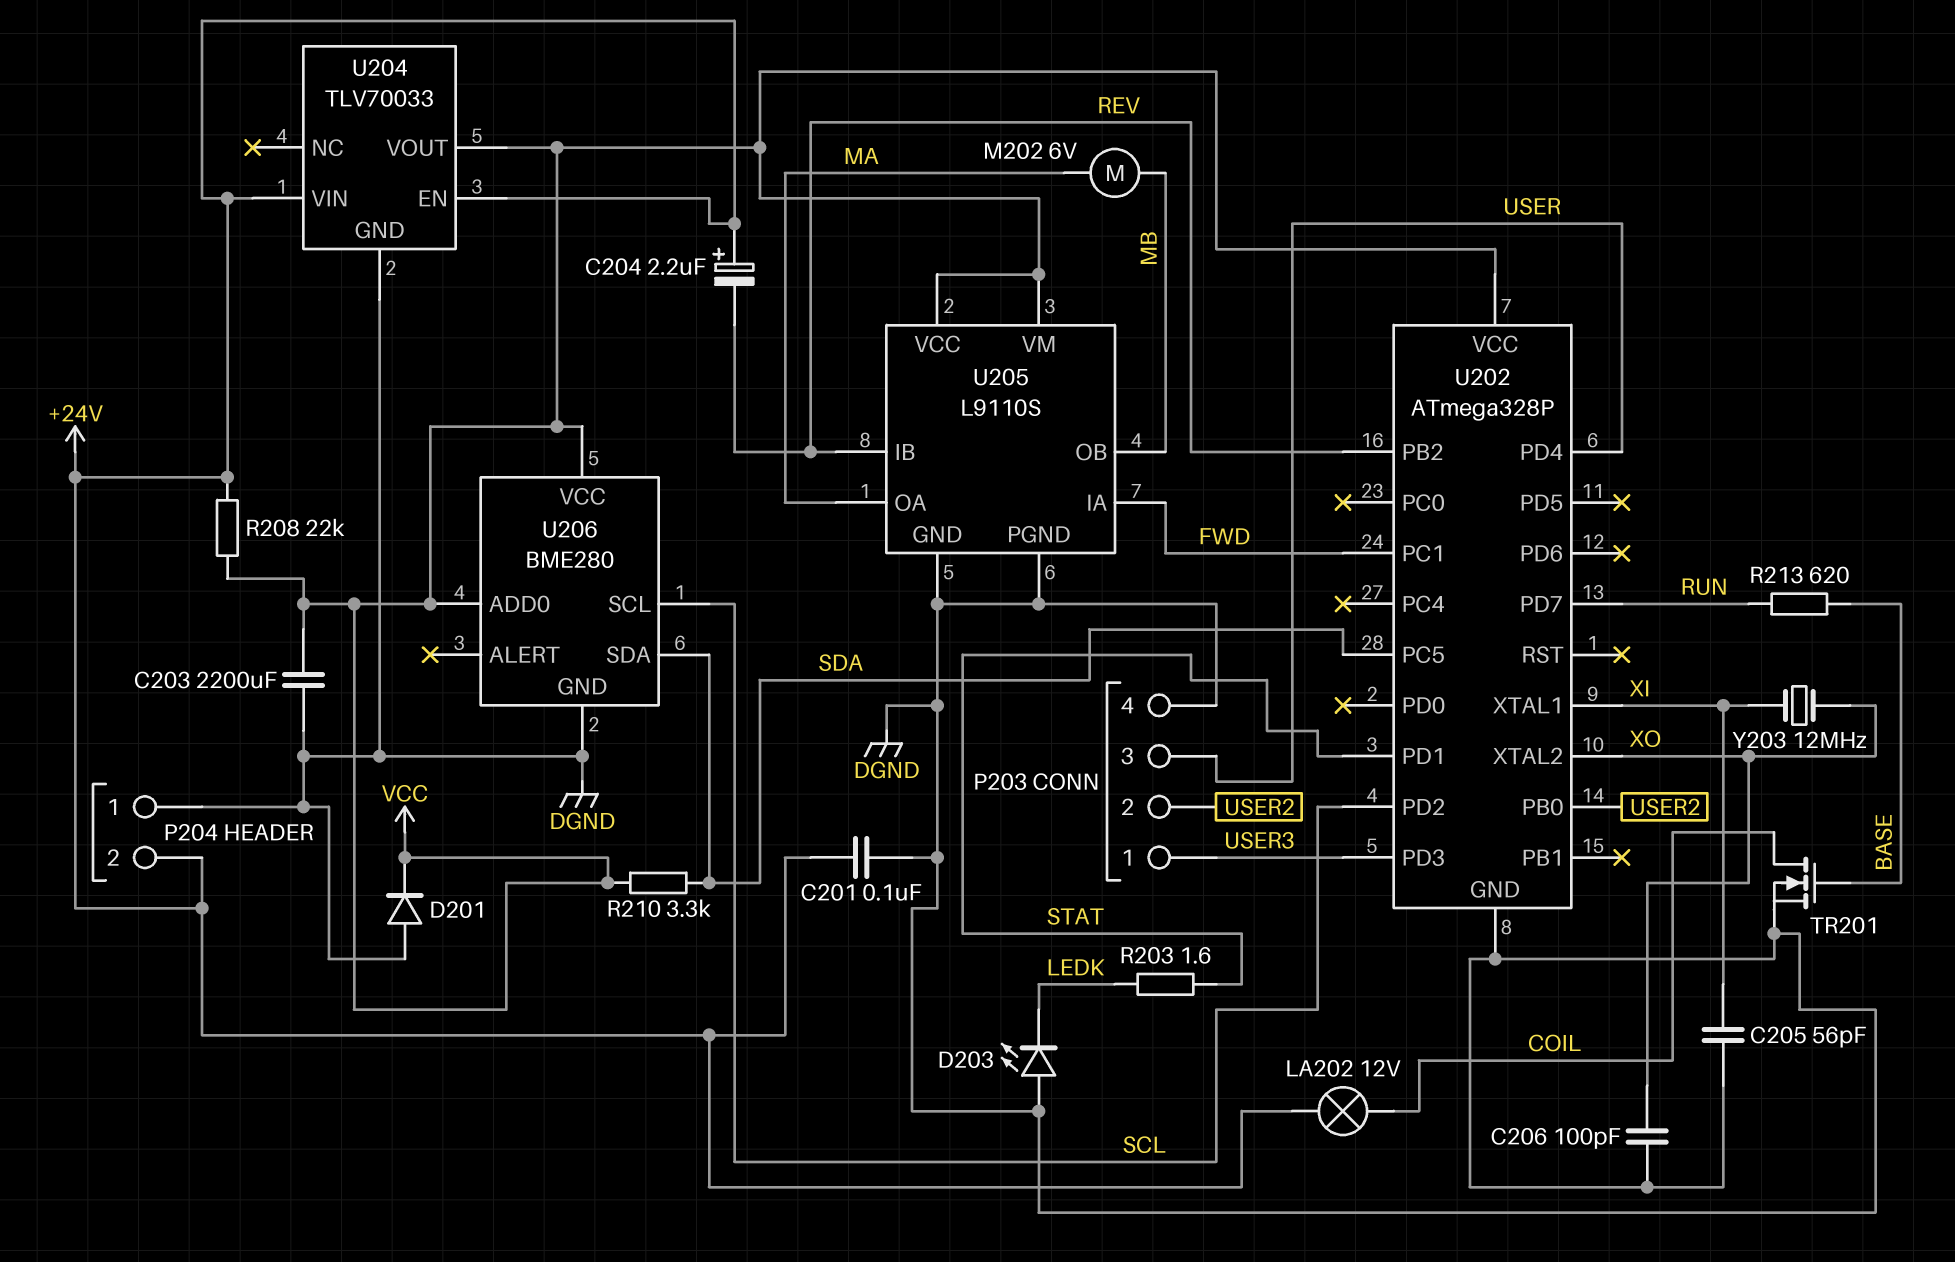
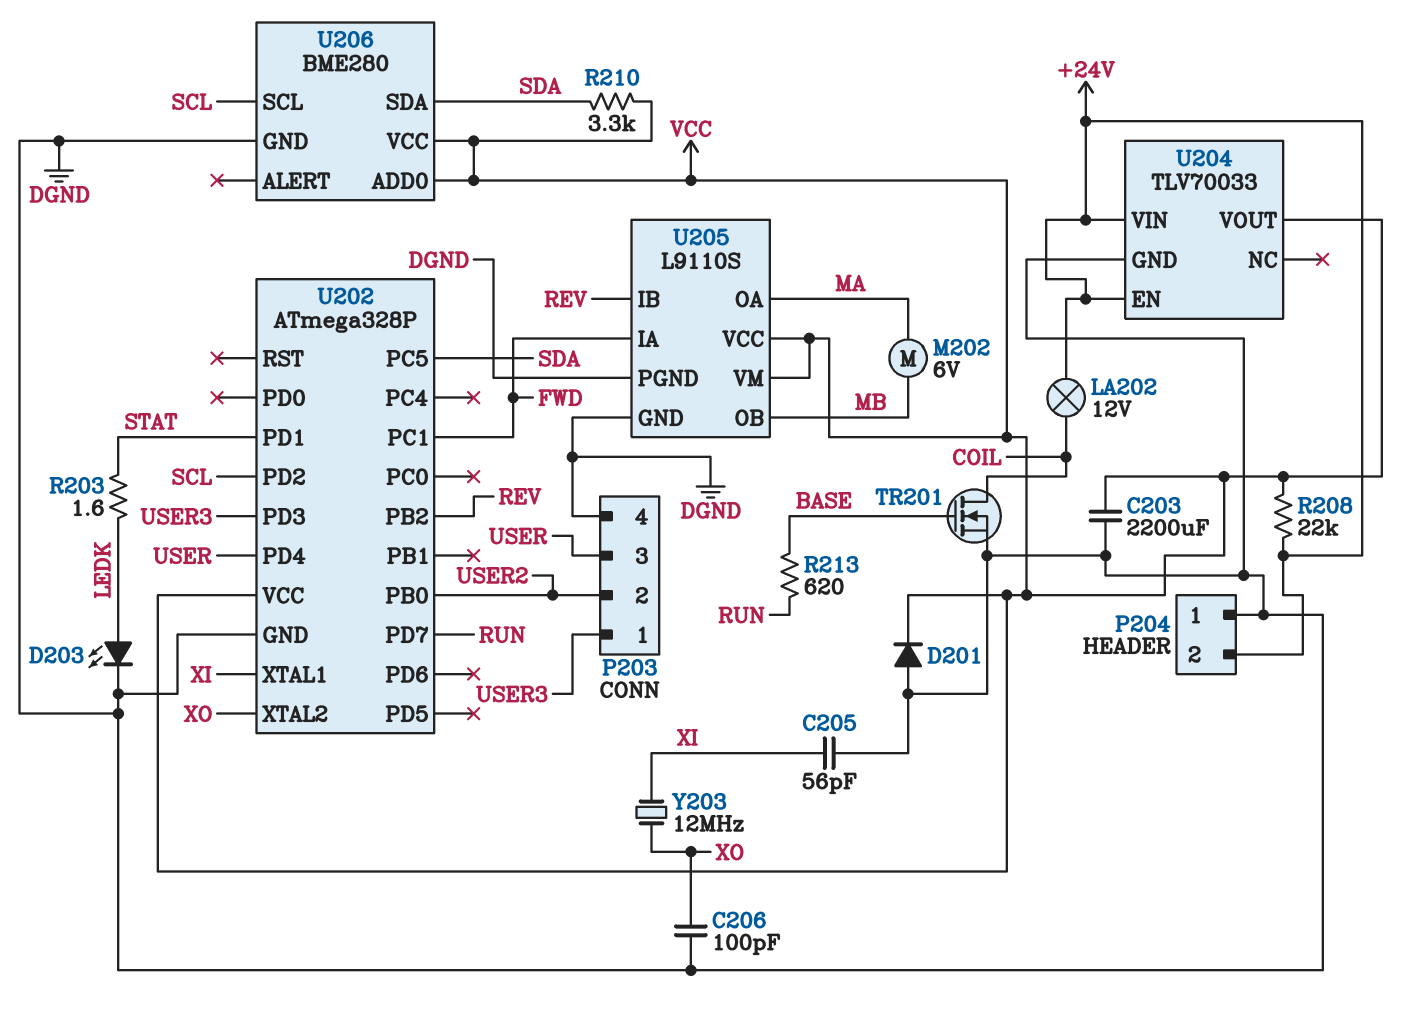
C201: 100nF (+24V, DGND) -> none
C204: 2.2uF (plus +24V, minus REV) -> none
D203: LED (A DGND, K LEDK) -> LED (A LEDK, K DGND)

